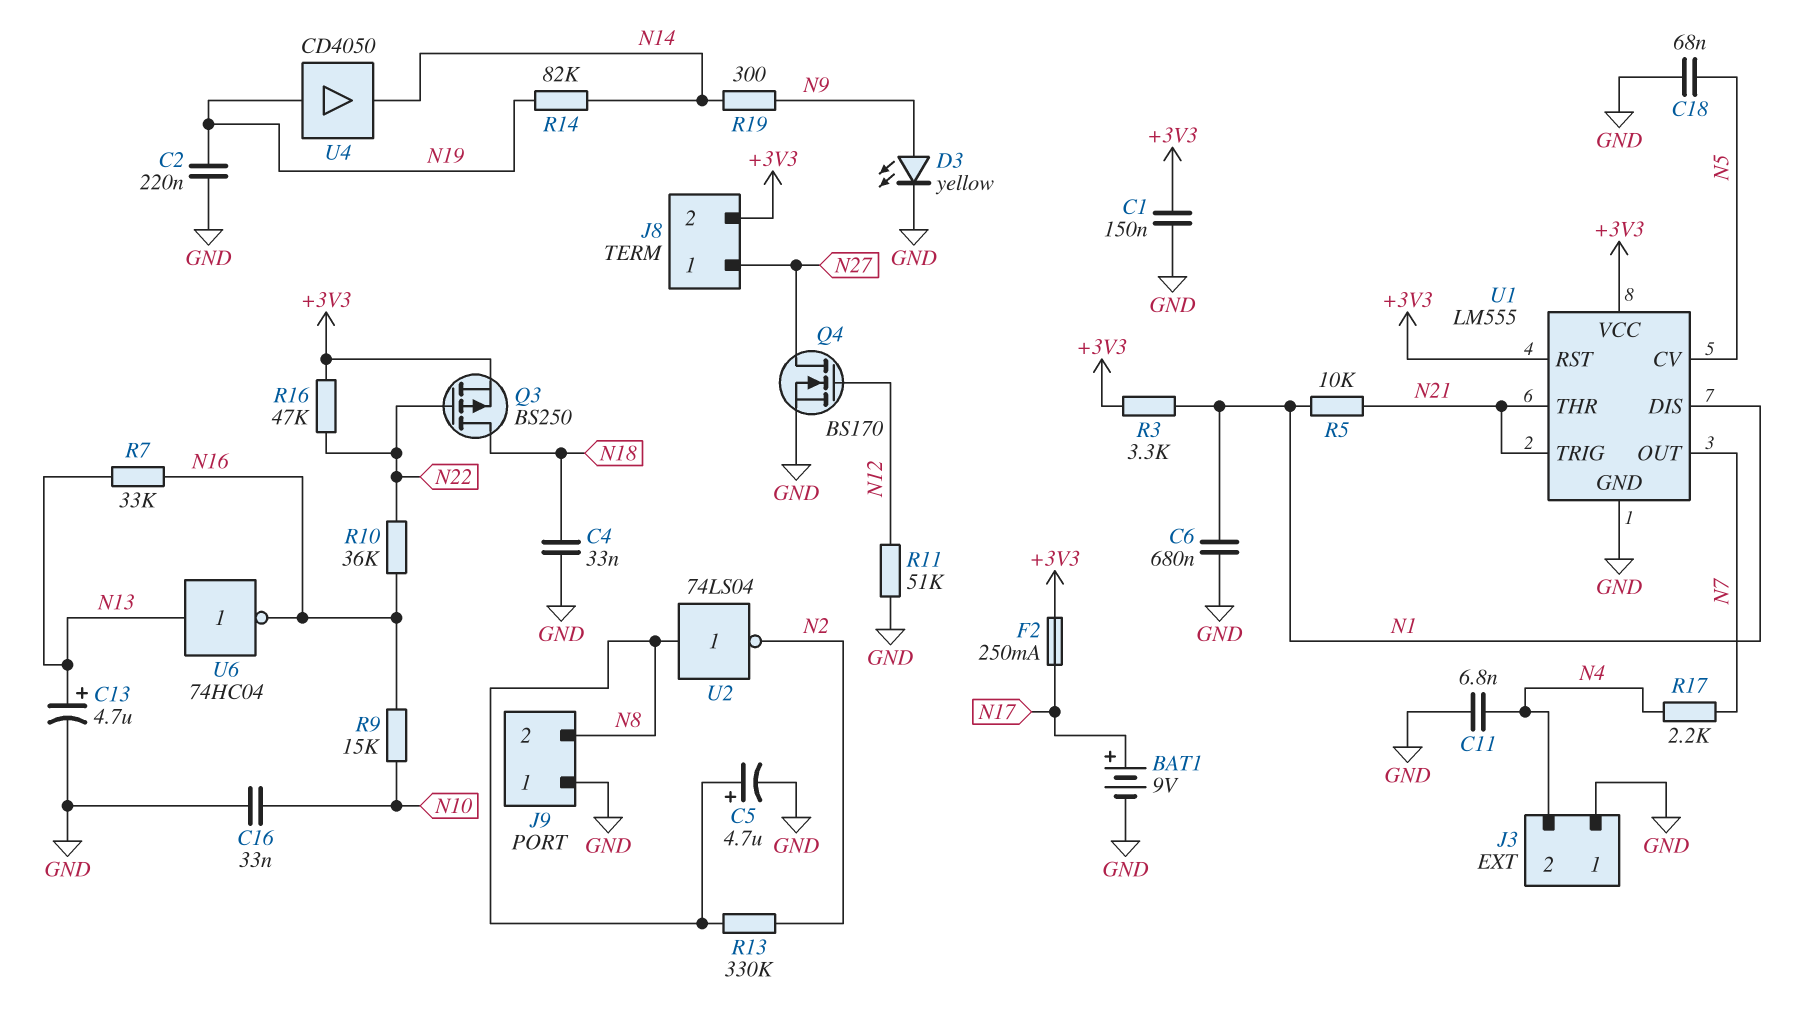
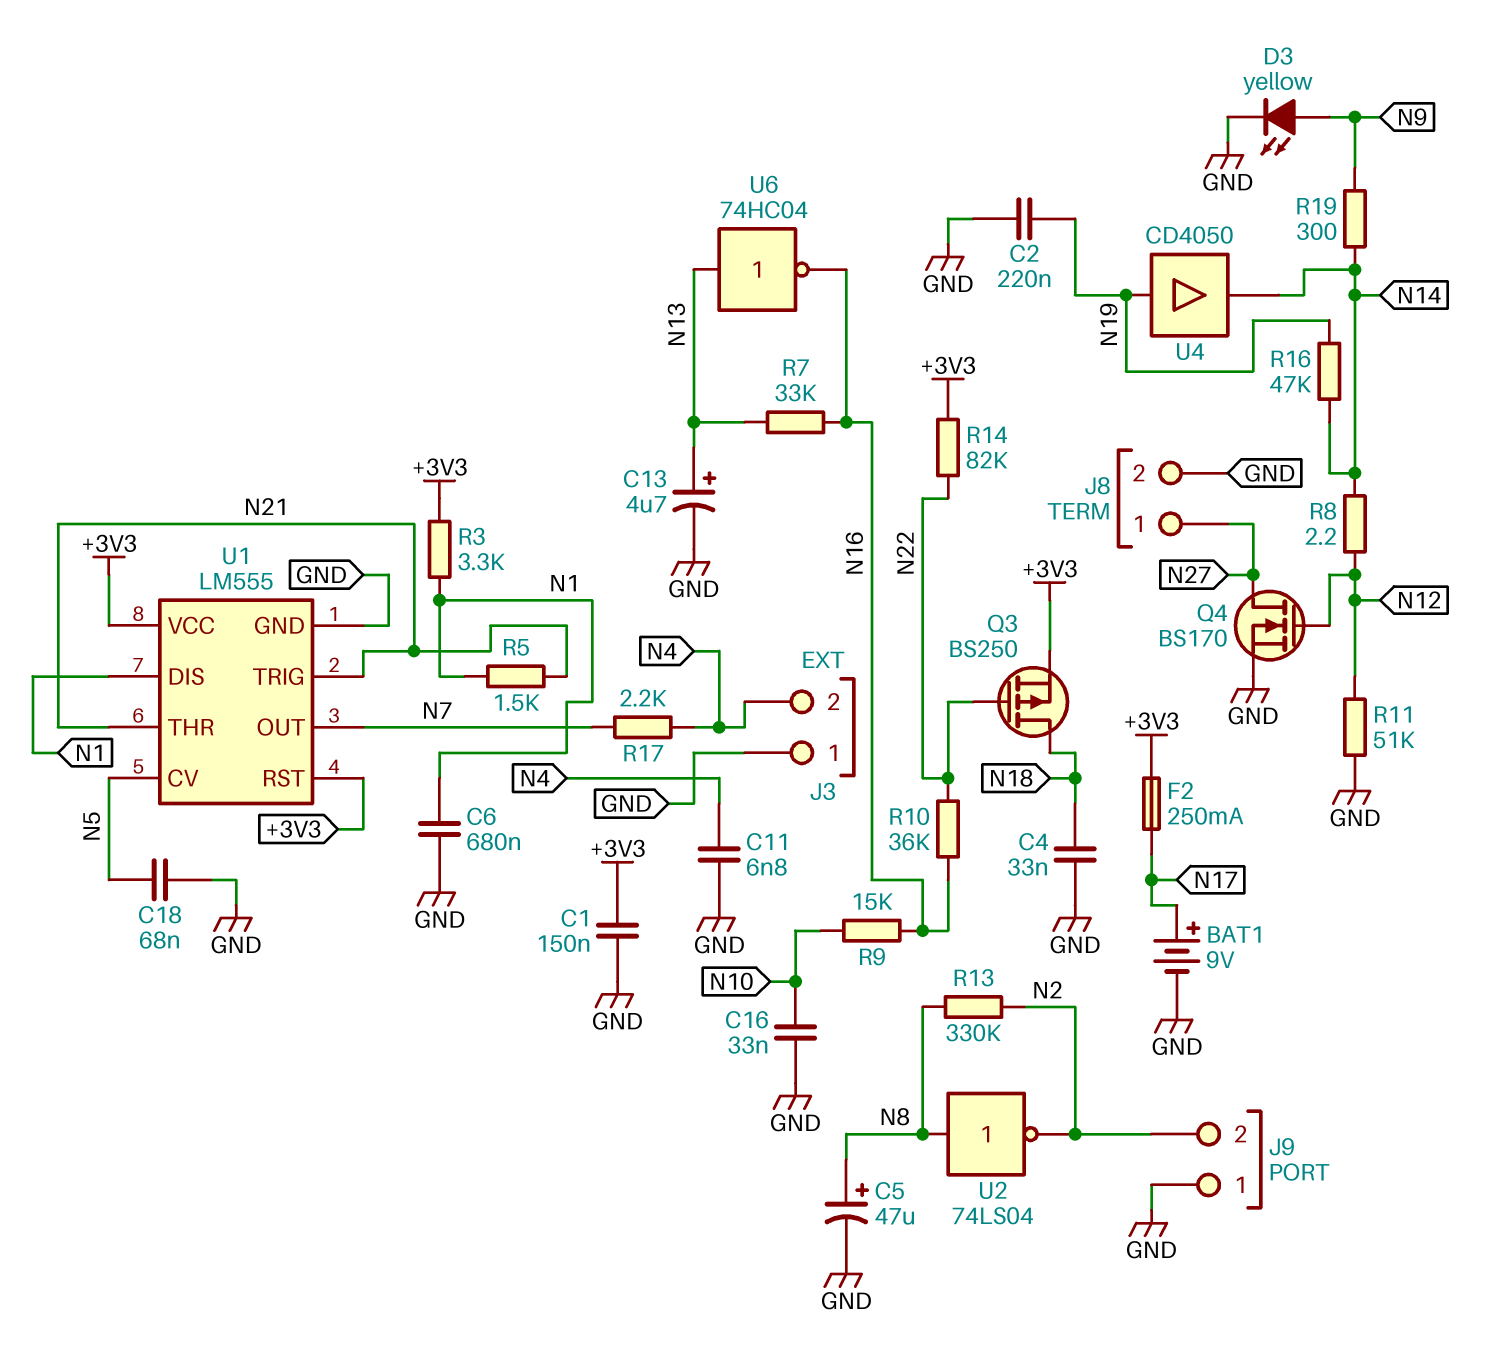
C5: 4.7uF (plus N8, minus GND) -> 47uF (plus N8, minus GND)
J8 pin 2: +3V3 -> GND
J9 pin 2: N8 -> N2
R5: 10k (N1, N21) -> 1.5k (N1, N21)
R8: none -> 2.2 (N12, N14)
R14: 82k (N14, N19) -> 82k (+3V3, N22)
R16: 47k (+3V3, N22) -> 47k (N14, N19)

